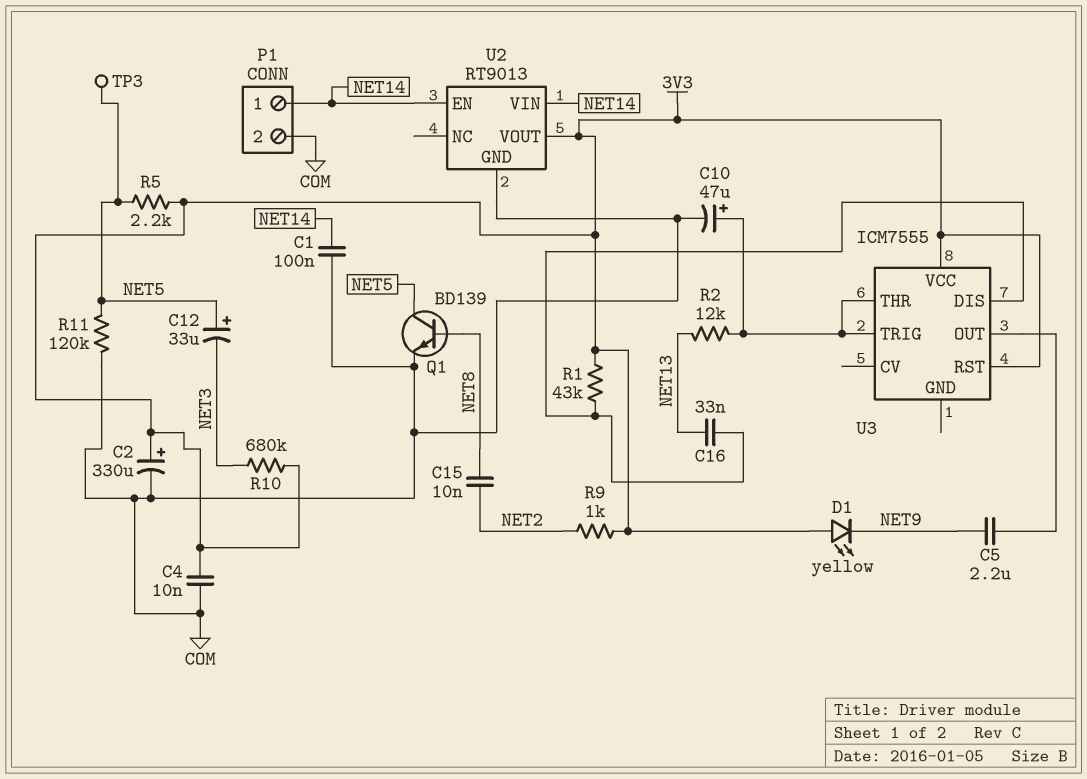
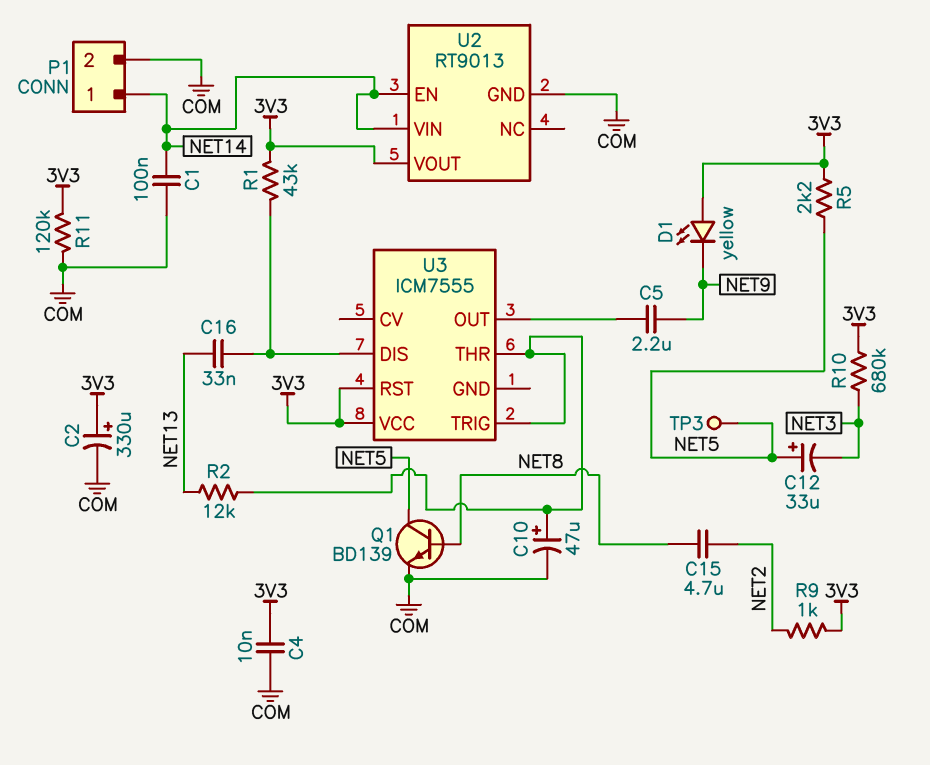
C15: 10nF (NET2, NET8) -> 4.7uF (NET2, NET8)
R11: 120k (COM, NET5) -> 120k (3V3, COM)

